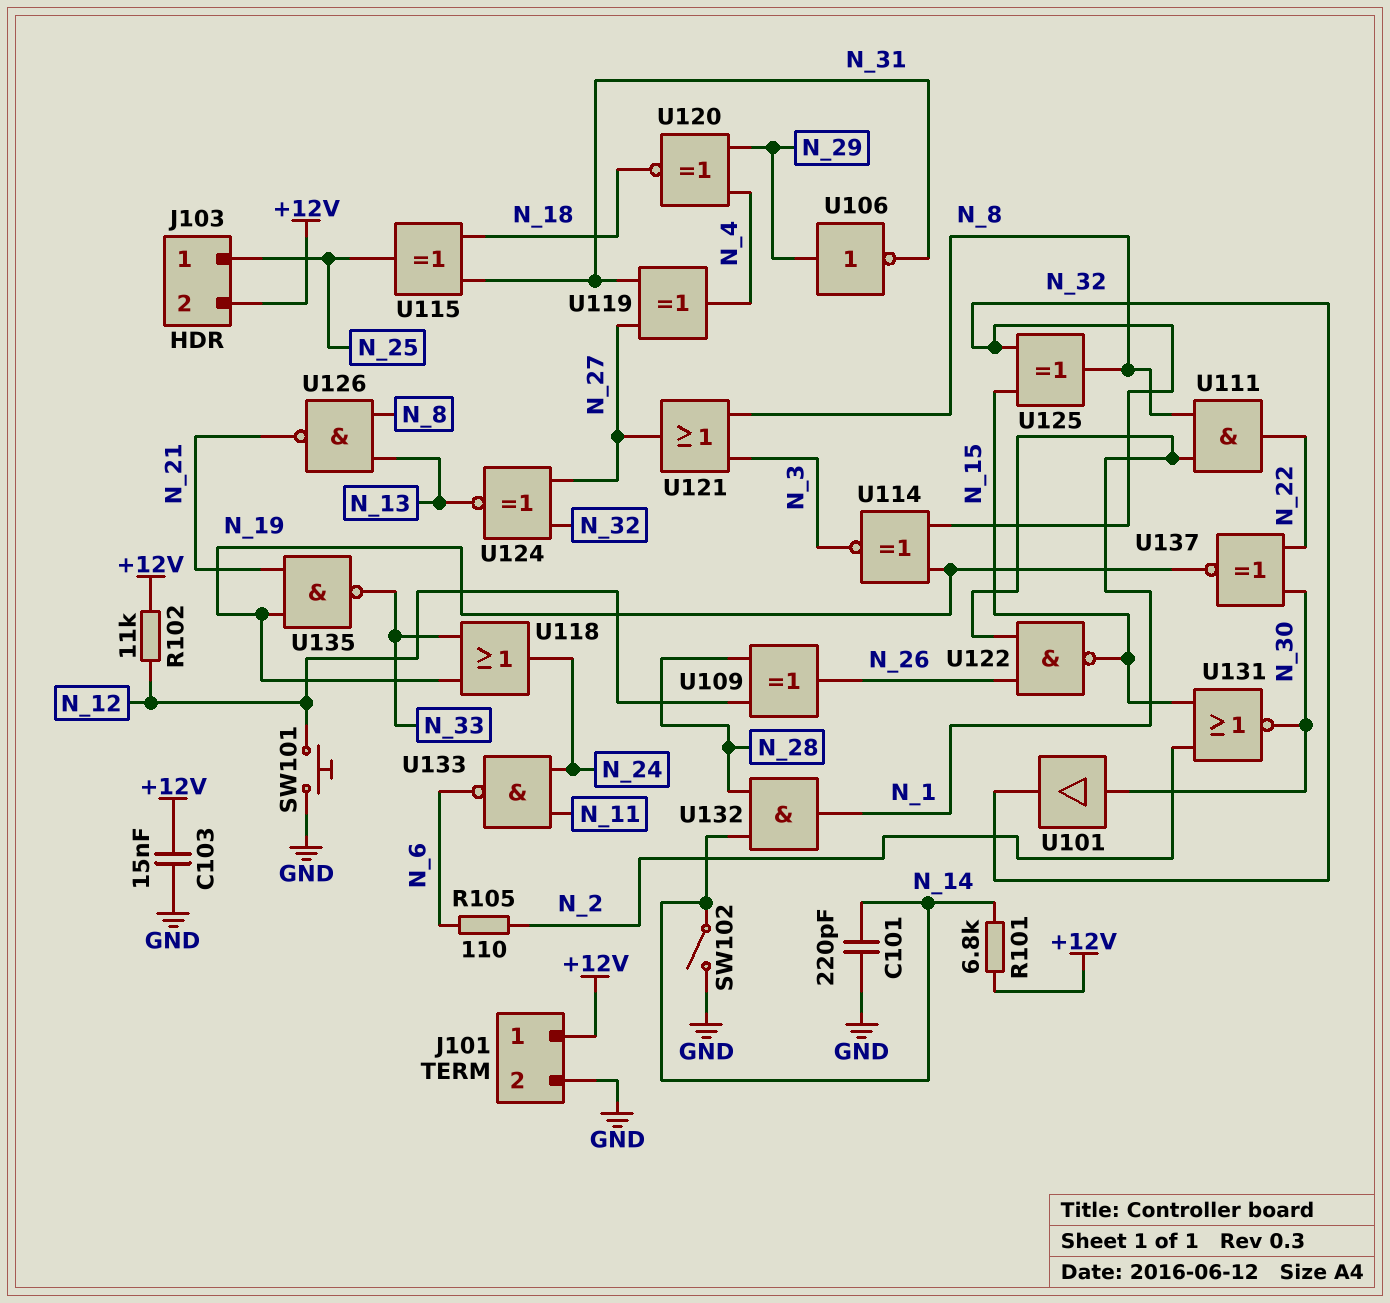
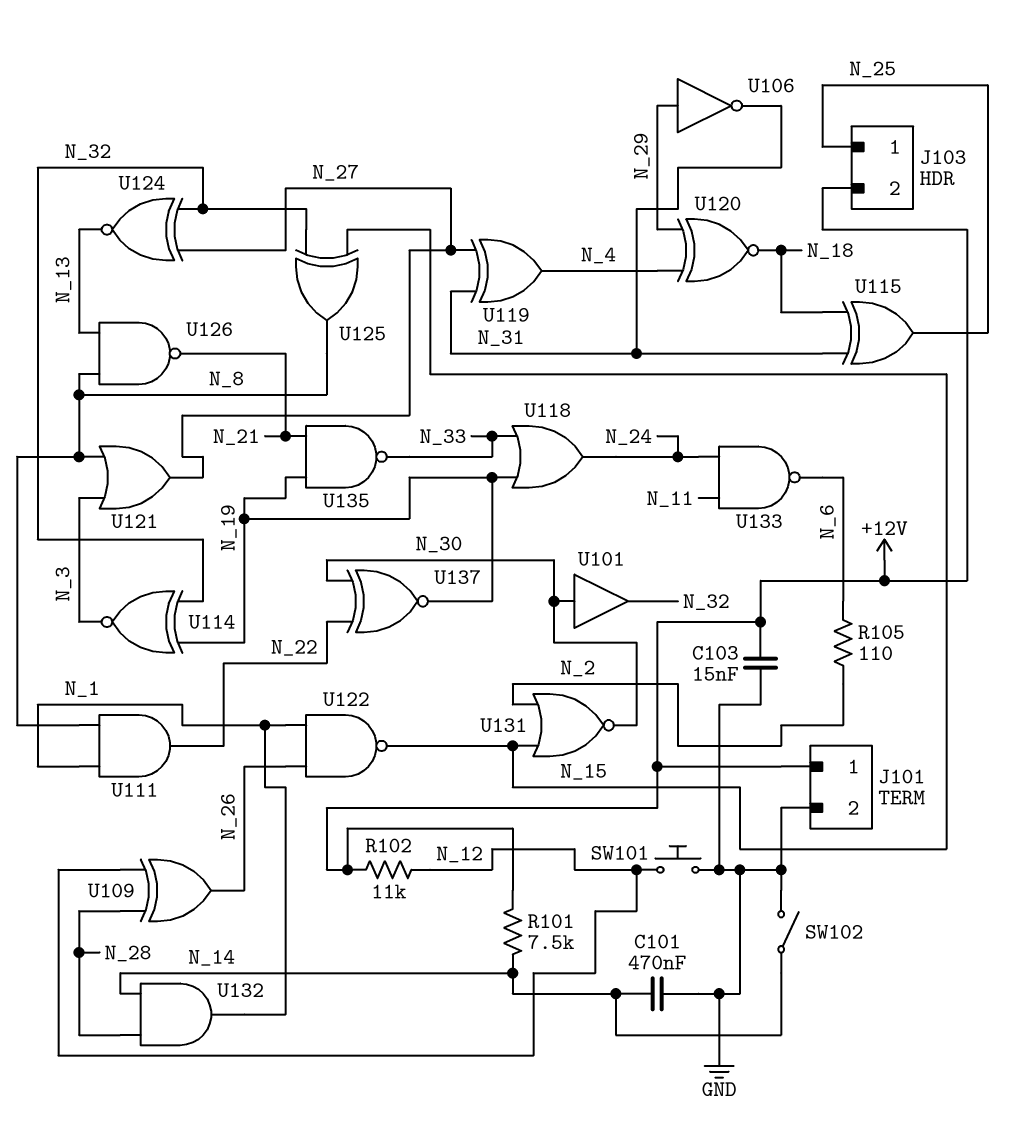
C101: 220pF (GND, N_14) -> 470nF (GND, N_14)
R101: 6.8k (+12V, N_14) -> 7.5k (+12V, N_14)

